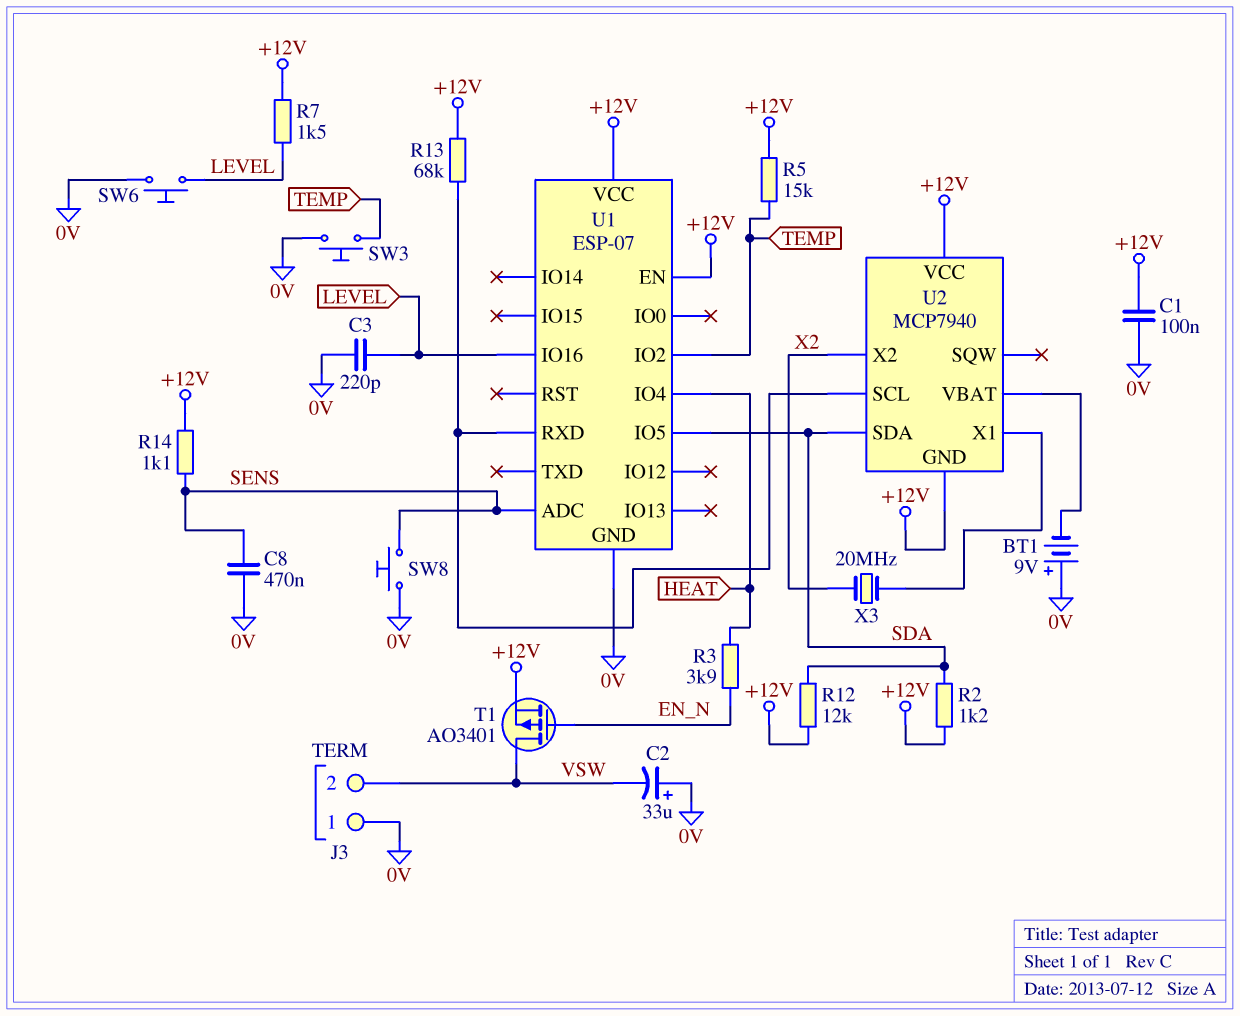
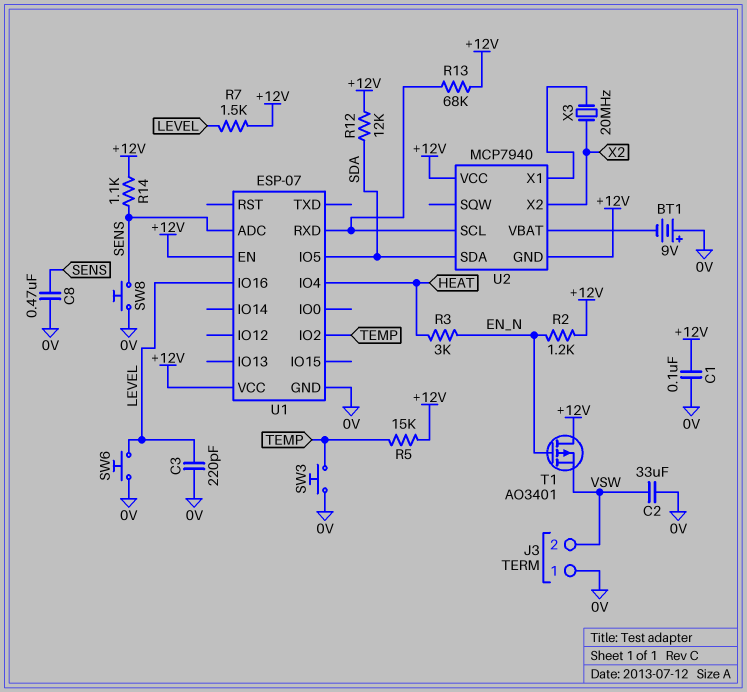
C2: 33uF (plus 0V, minus VSW) -> 33uF (0V, VSW)
R2: 1.2k (+12V, SDA) -> 1.2k (+12V, EN_N)
R3: 3.9k (EN_N, HEAT) -> 3k (EN_N, HEAT)
T1: PMOS AO3401 (G EN_N, D VSW, S +12V) -> PMOS AO3401 (G EN_N, D +12V, S VSW)

